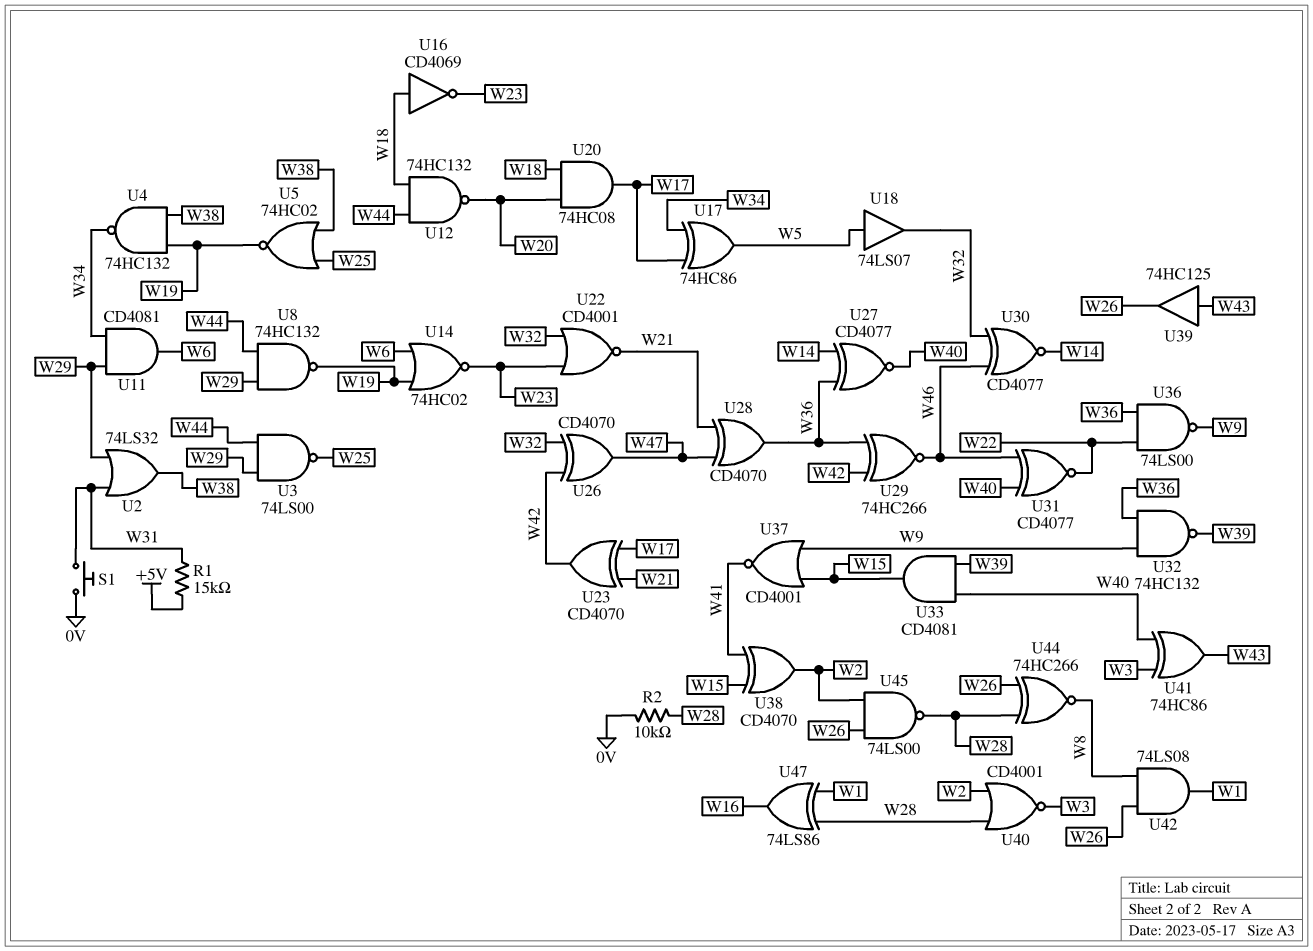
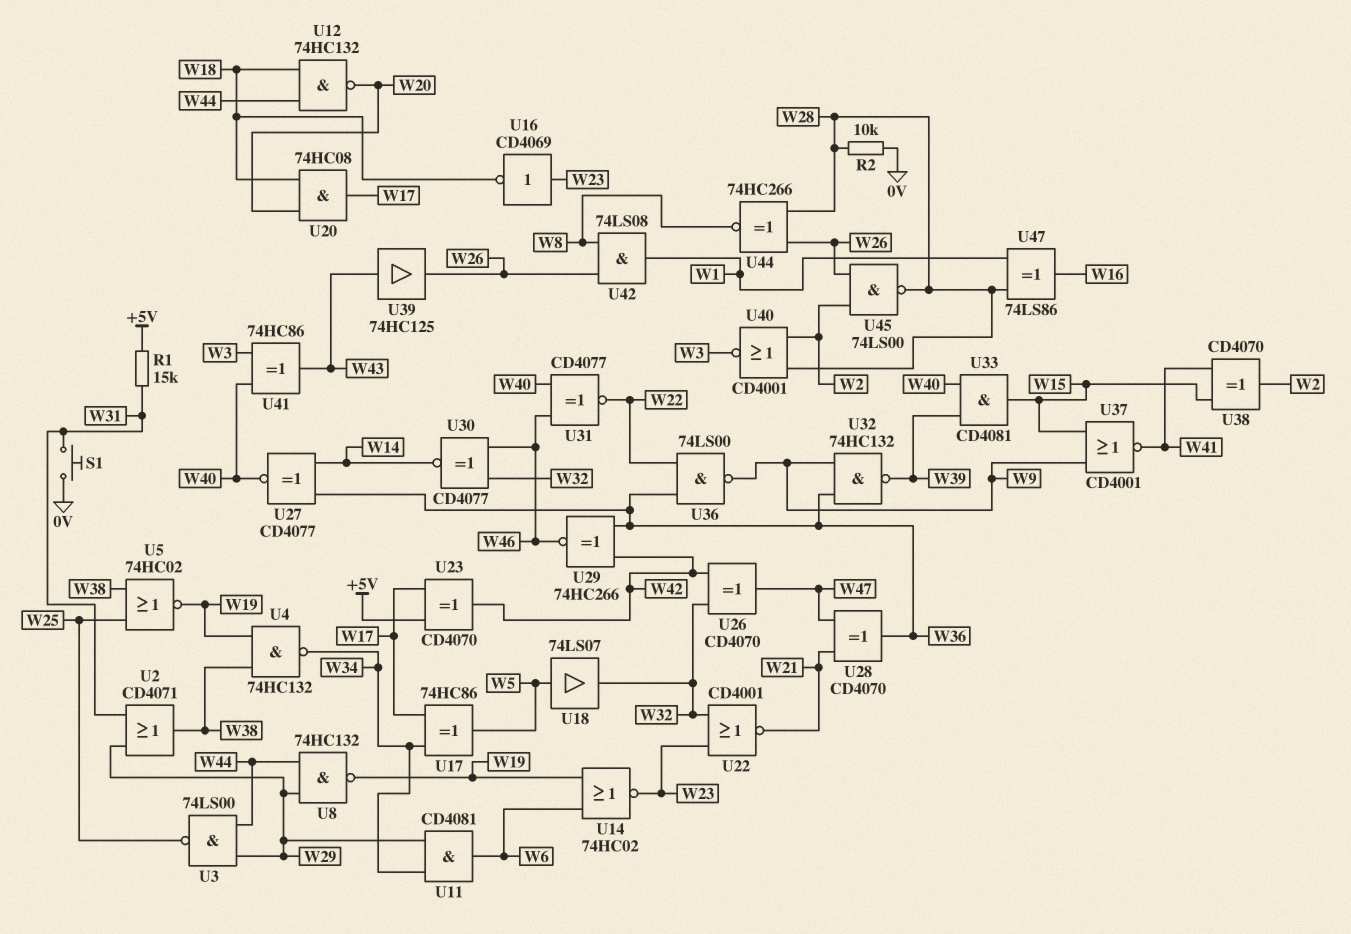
U2: OR 74LS32 (in W29, in W31, out W38) -> OR CD4071 (in W29, in W31, out W38)
U16: NOT CD4069 (in W18, out W23) -> NOT CD4069 (in W23, out W18)
U23: XOR CD4070 (in W17, in W21, out W42) -> XOR CD4070 (in +5V, in W17, out W42)

